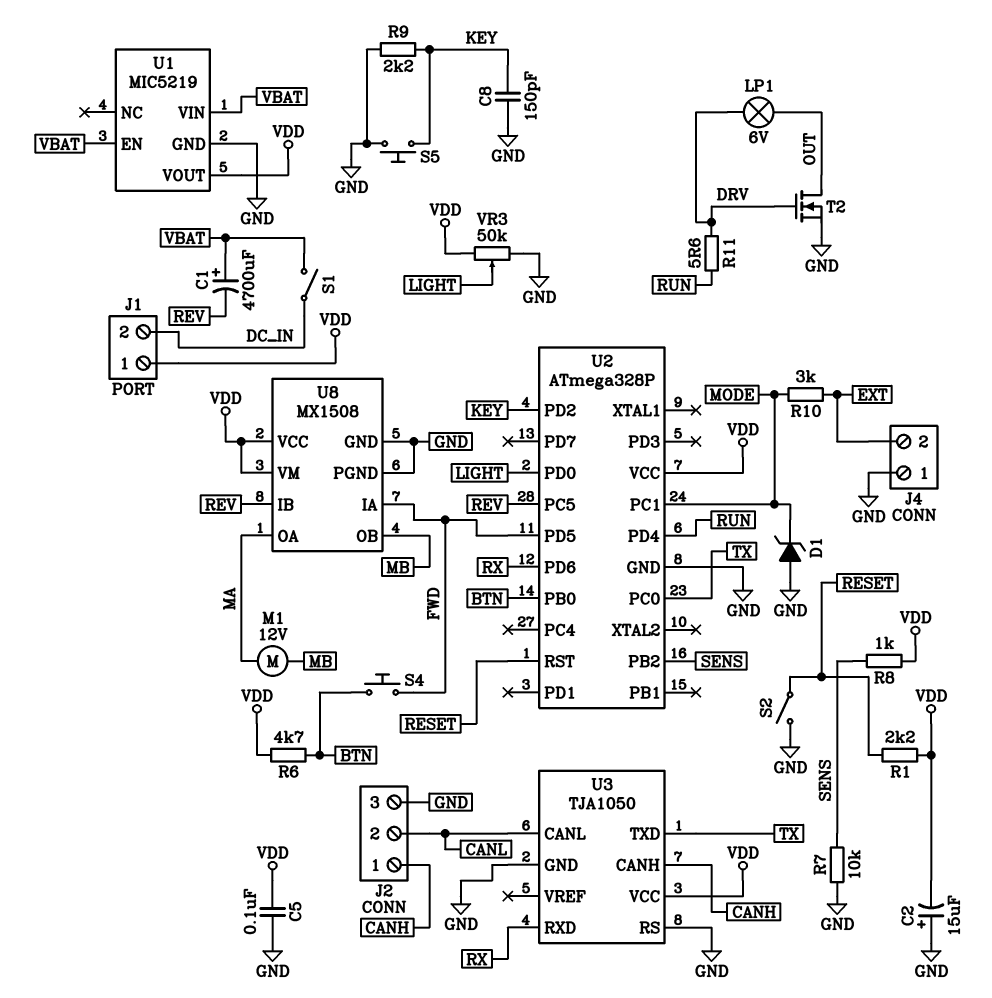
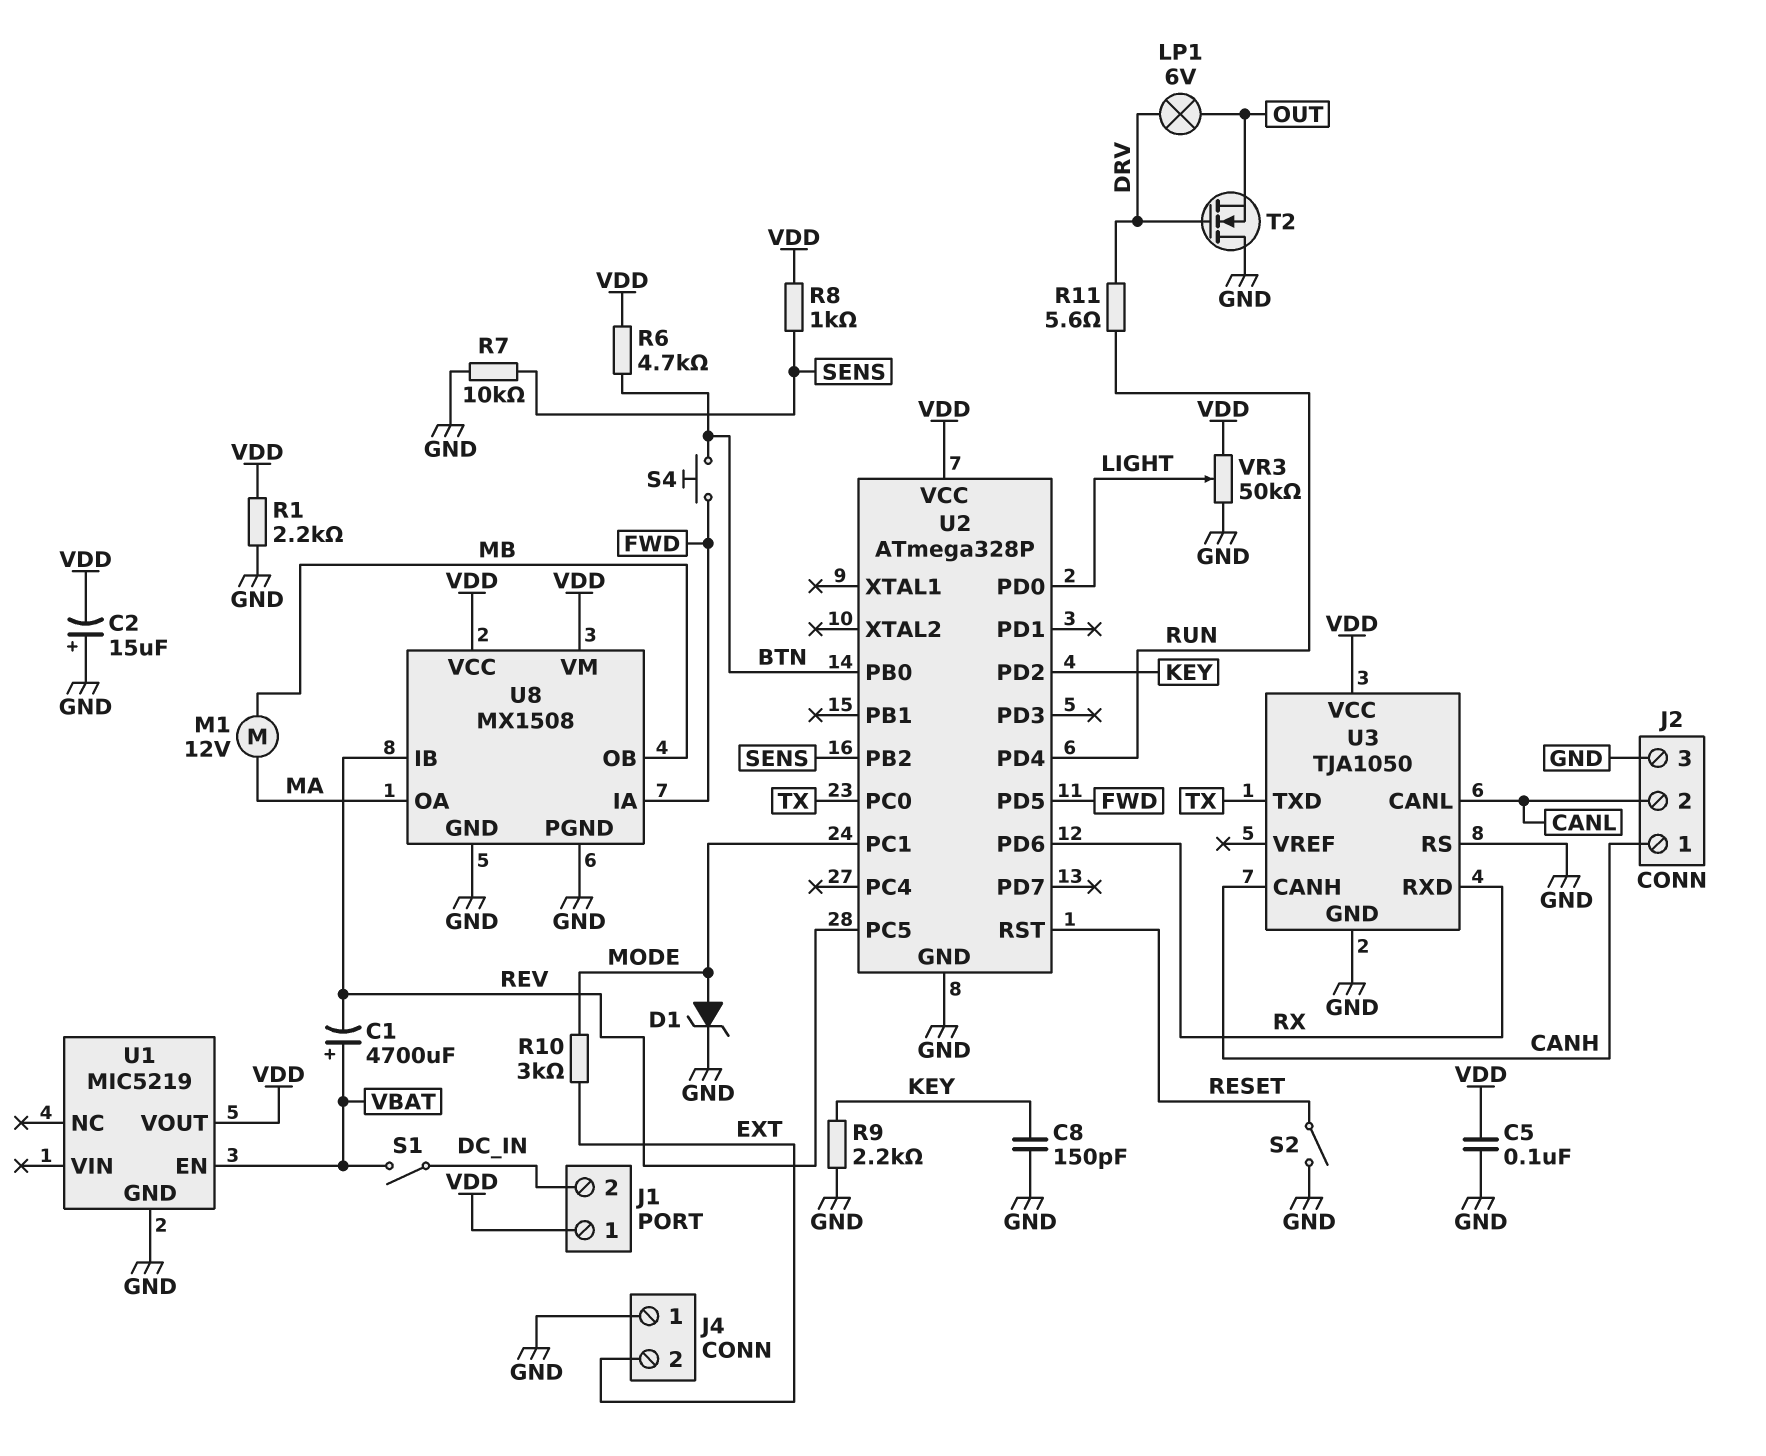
D1: zener (A GND, K MODE) -> zener (A MODE, K GND)
R1: 2.2k (RESET, VDD) -> 2.2k (GND, VDD)
S5: button (GND, KEY) -> none
T2: NMOS (G DRV, D OUT, S GND) -> NMOS (G DRV, D GND, S OUT)
U1 pin VIN: VBAT -> none

